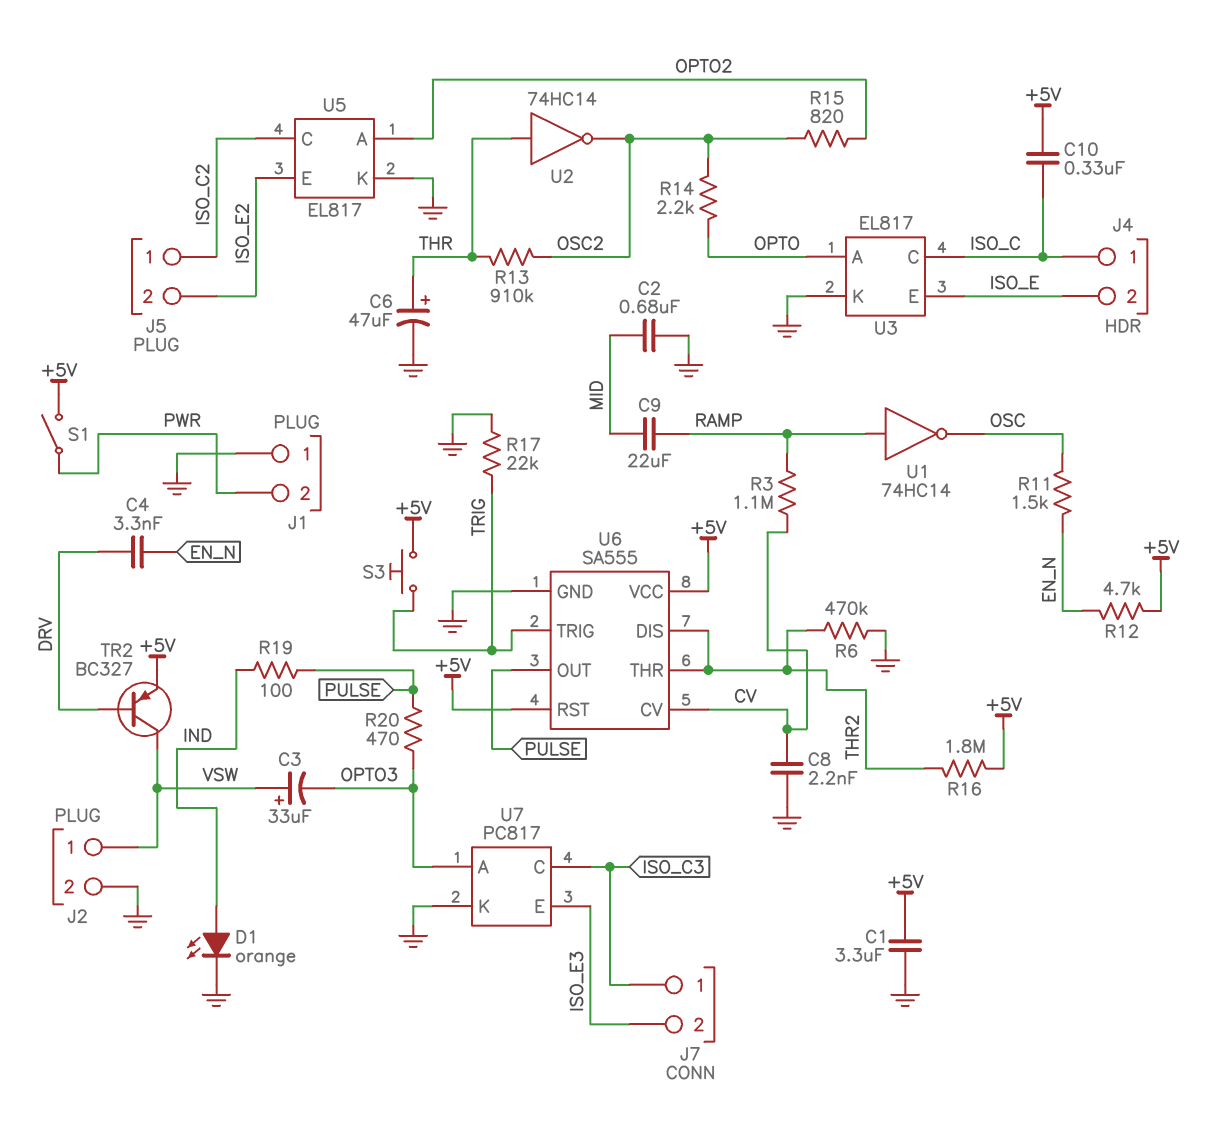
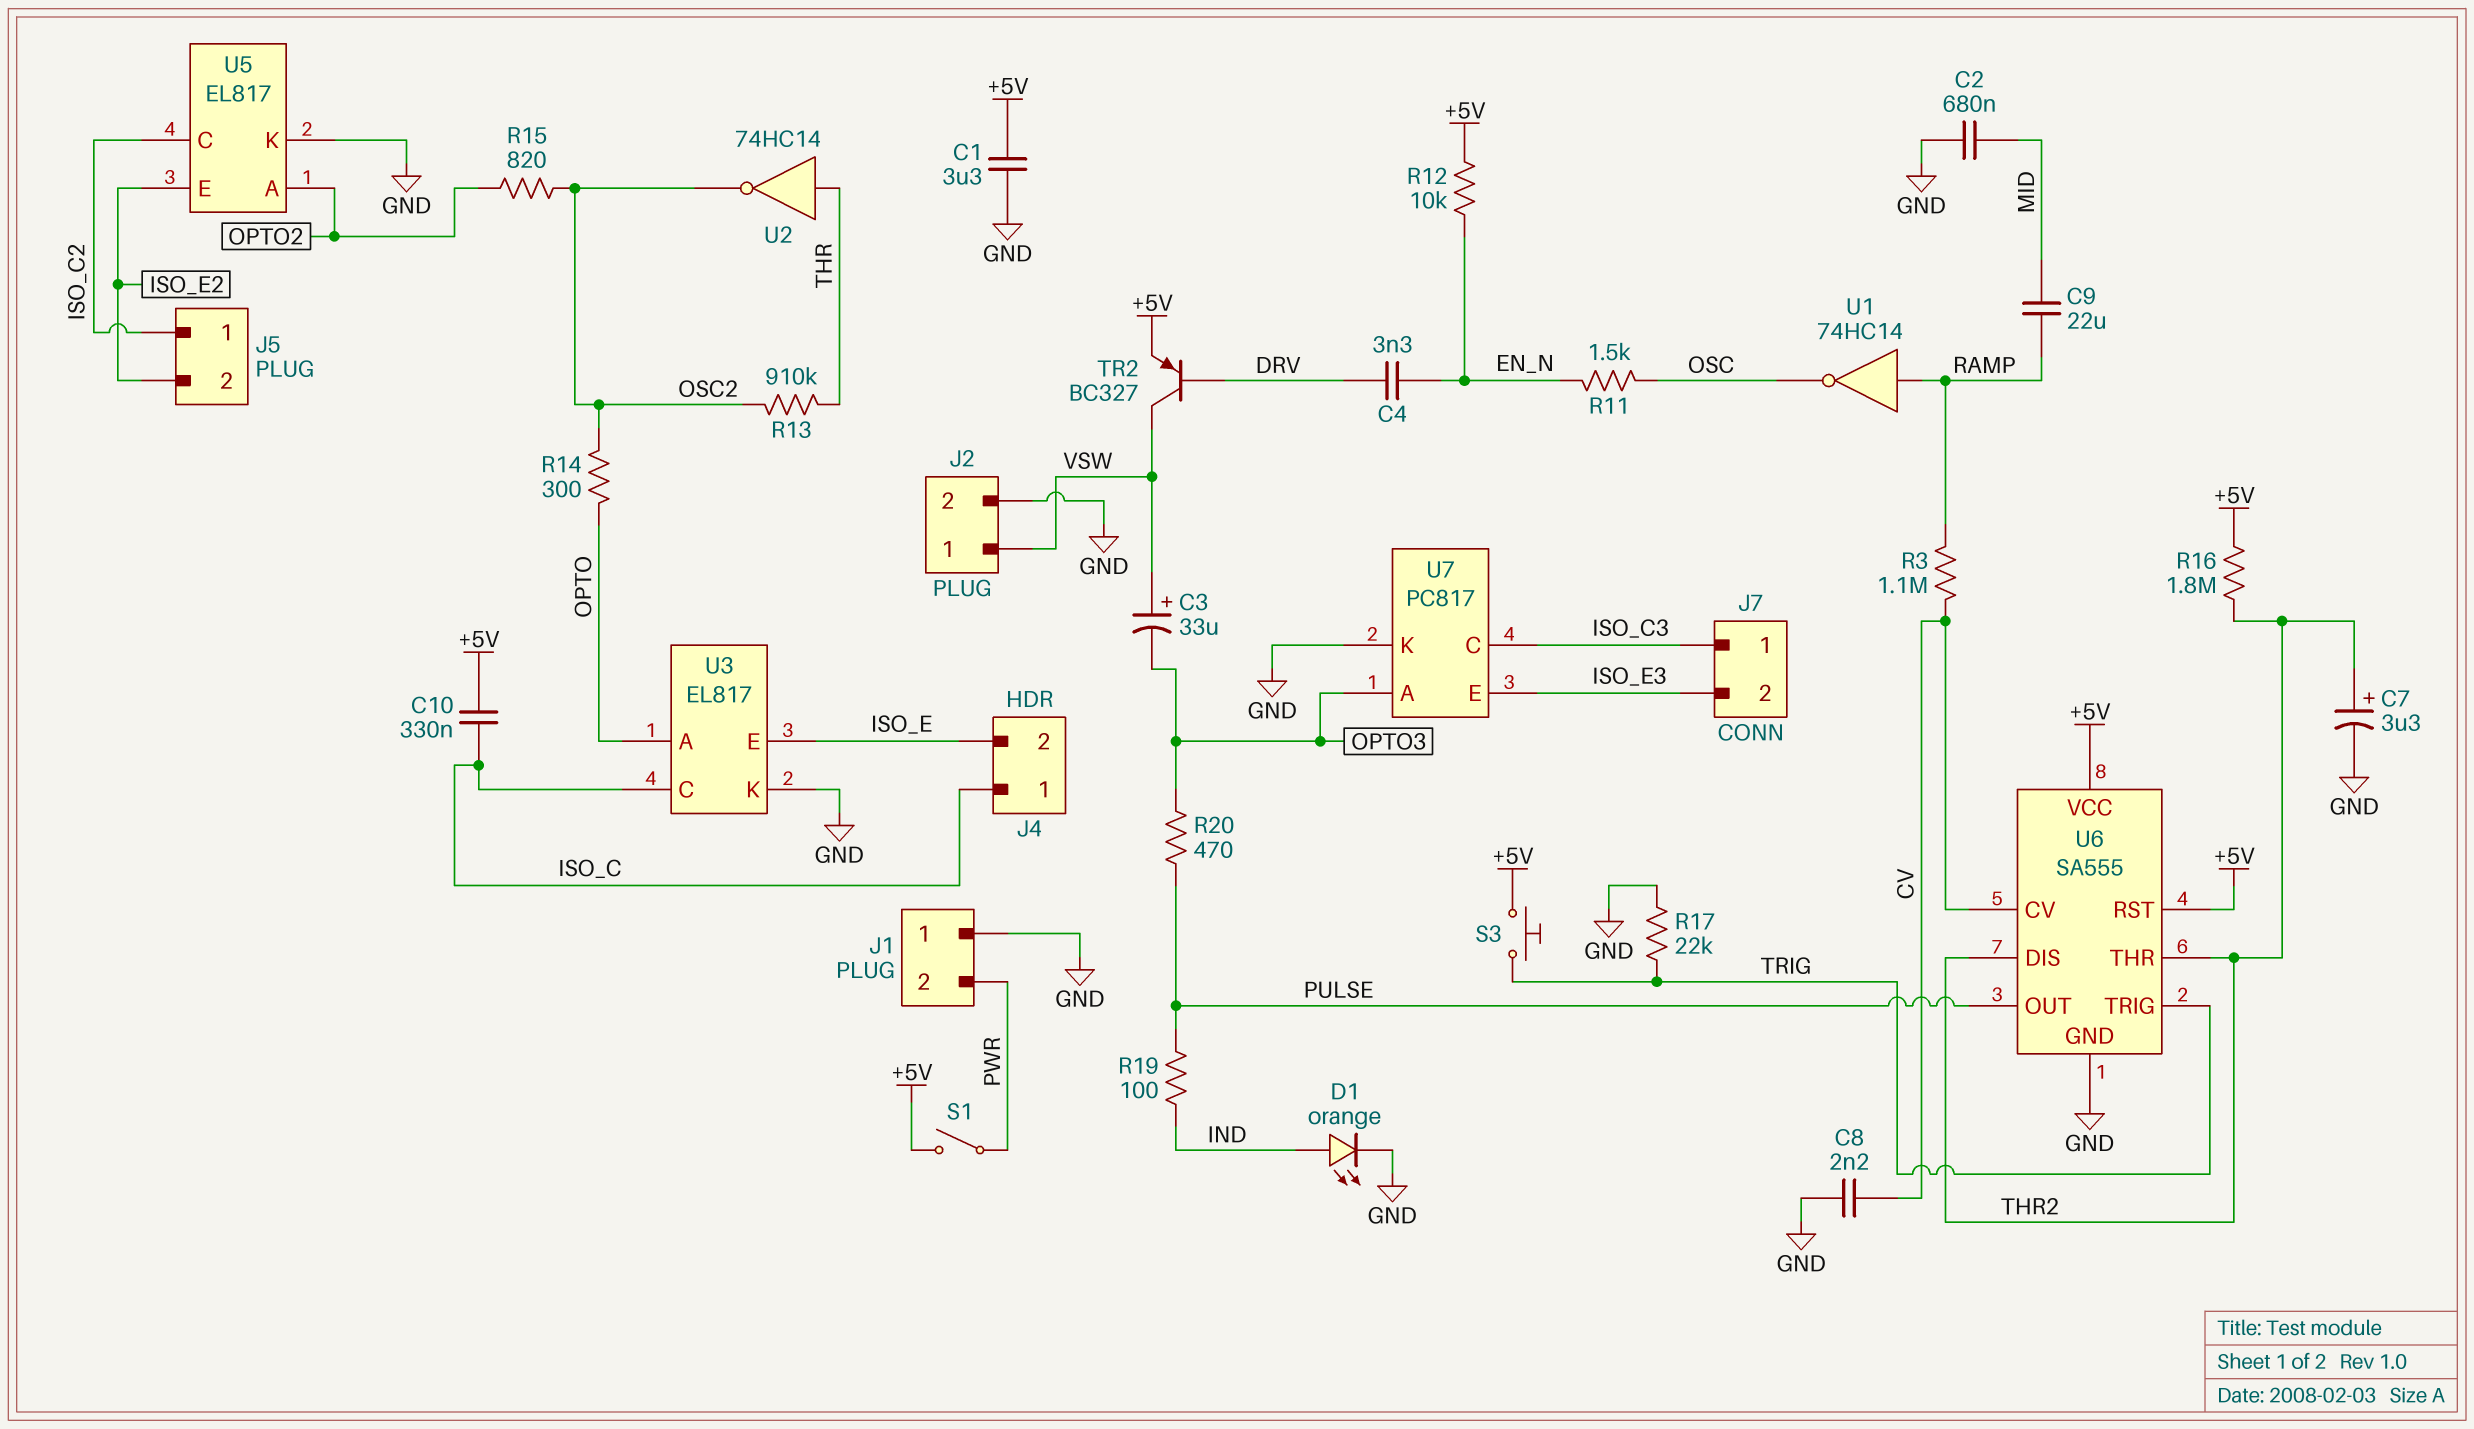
C6: 47uF (plus THR, minus GND) -> none
C7: none -> 3.3uF (plus THR2, minus GND)
R6: 470k (GND, THR2) -> none
R12: 4.7k (+5V, EN_N) -> 10k (+5V, EN_N)
R14: 2.2k (OPTO, OSC2) -> 300 (OPTO, OSC2)

